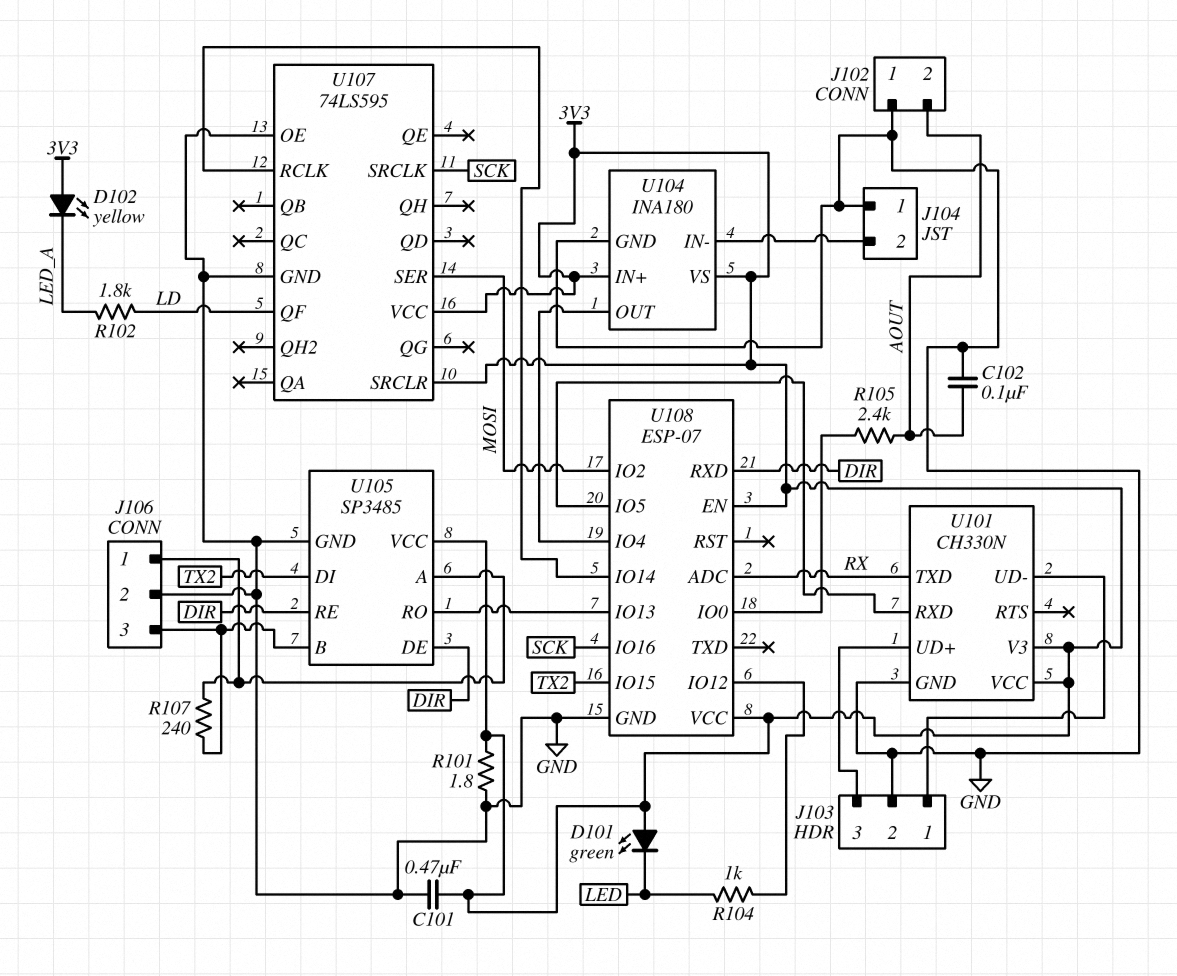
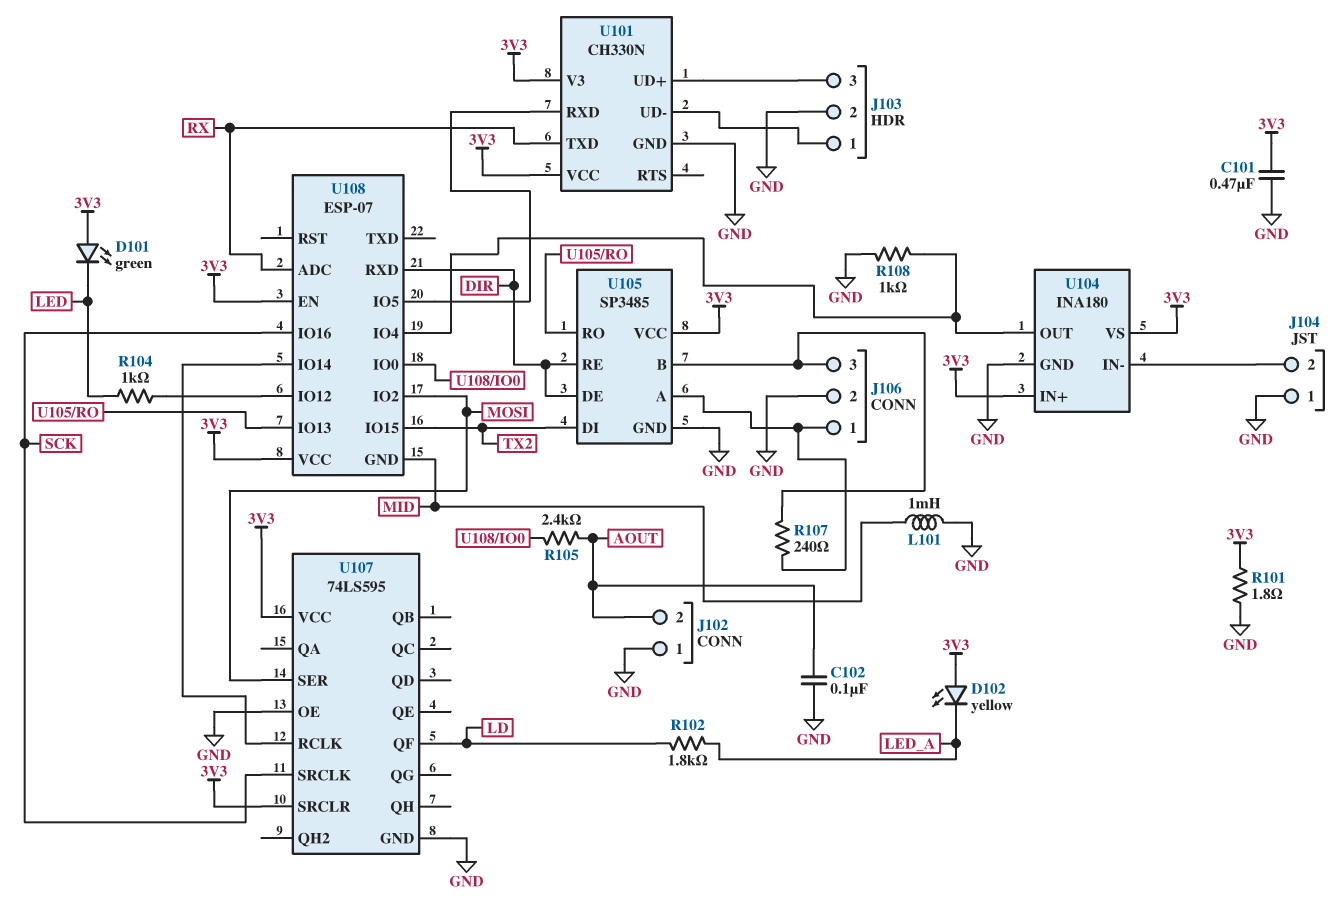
L101: none -> 1mH (GND, MID)
R108: none -> 1k (GND, U104/OUT)
U108 pin GND: GND -> MID

